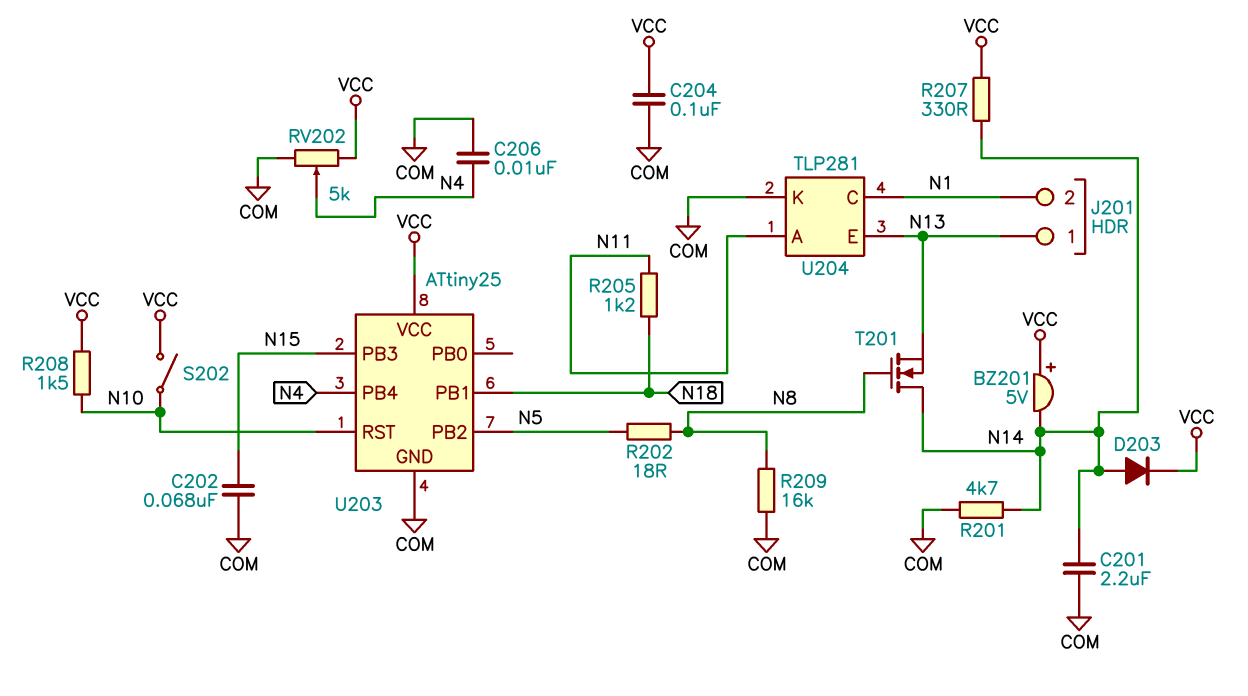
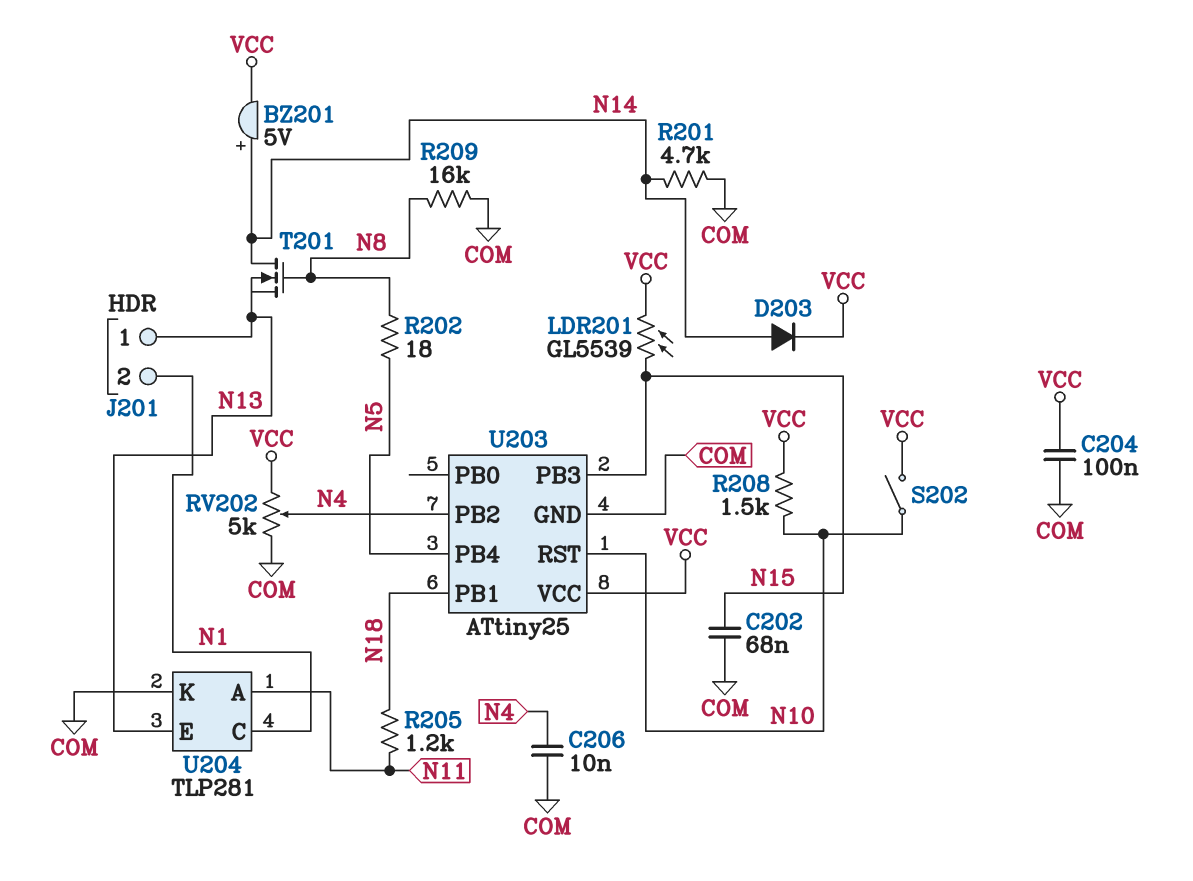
BZ201: buzzer 5V (plus VCC, minus N14) -> buzzer 5V (plus N14, minus VCC)
C201: 2.2uF (COM, N14) -> none
LDR201: none -> GL5539 (N15, VCC)
R207: 330 (N14, VCC) -> none
U203 pin PB2: N5 -> N4
U203 pin PB4: N4 -> N5

